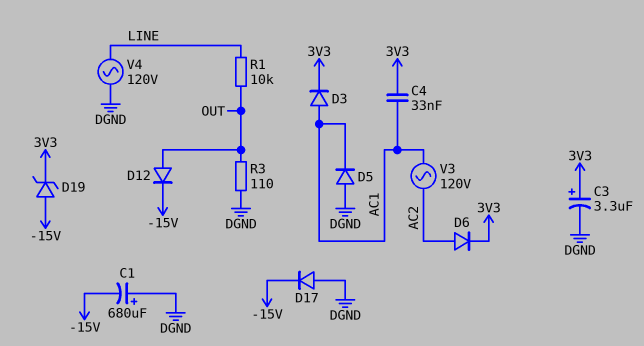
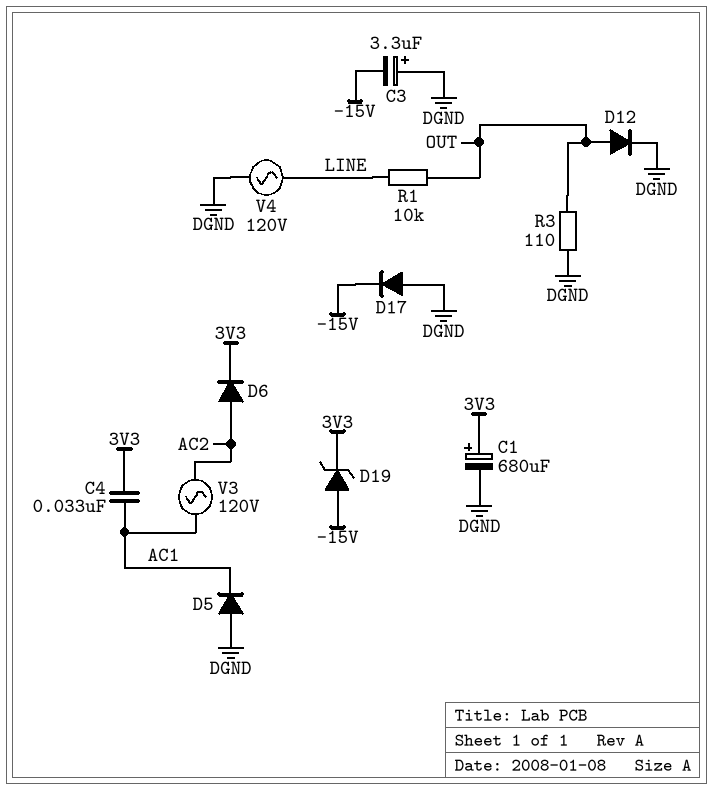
C1: 680uF (plus DGND, minus -15V) -> 680uF (plus 3V3, minus DGND)
C3: 3.3uF (plus 3V3, minus DGND) -> 3.3uF (plus DGND, minus -15V)
D3: diode (A AC1, K 3V3) -> none
D12: diode (A OUT, K -15V) -> diode (A OUT, K DGND)

